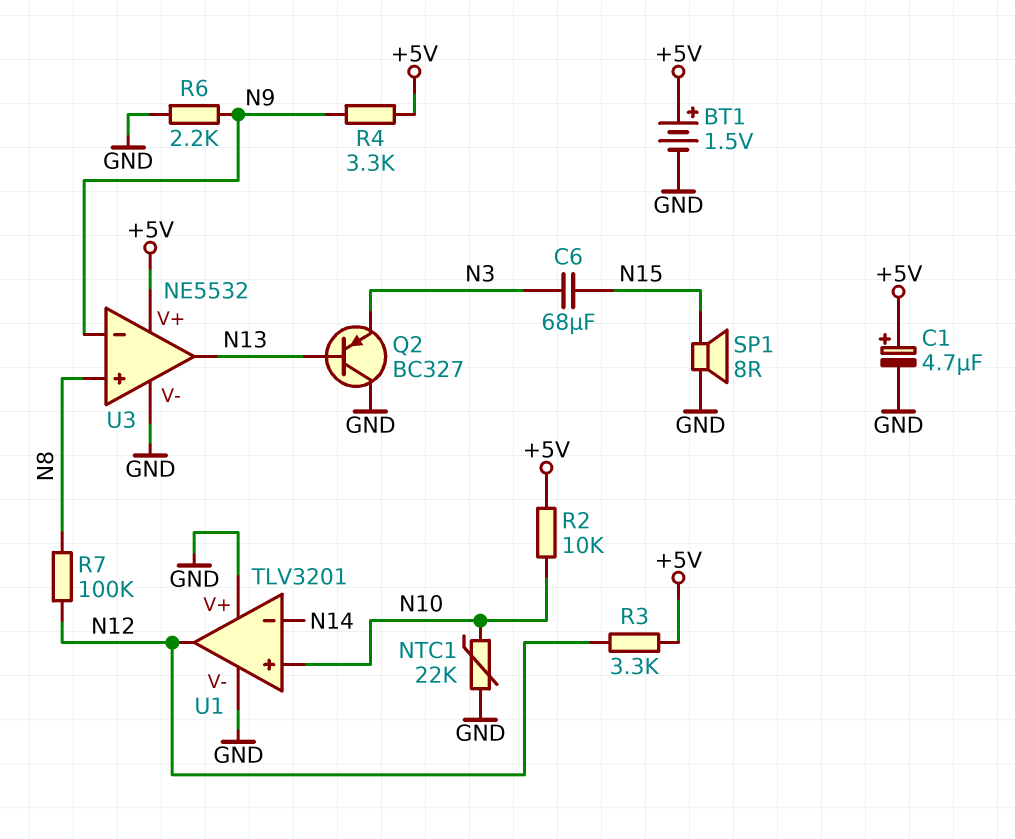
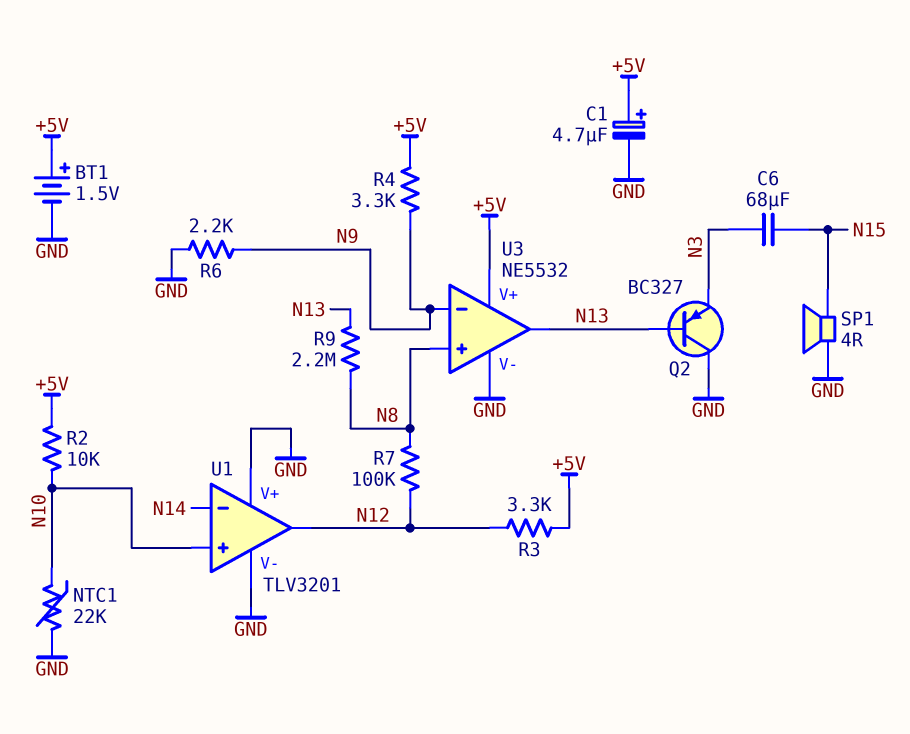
R9: none -> 2.2M (N8, N13)
SP1: speaker 8R (GND, N15) -> speaker 4R (GND, N15)

